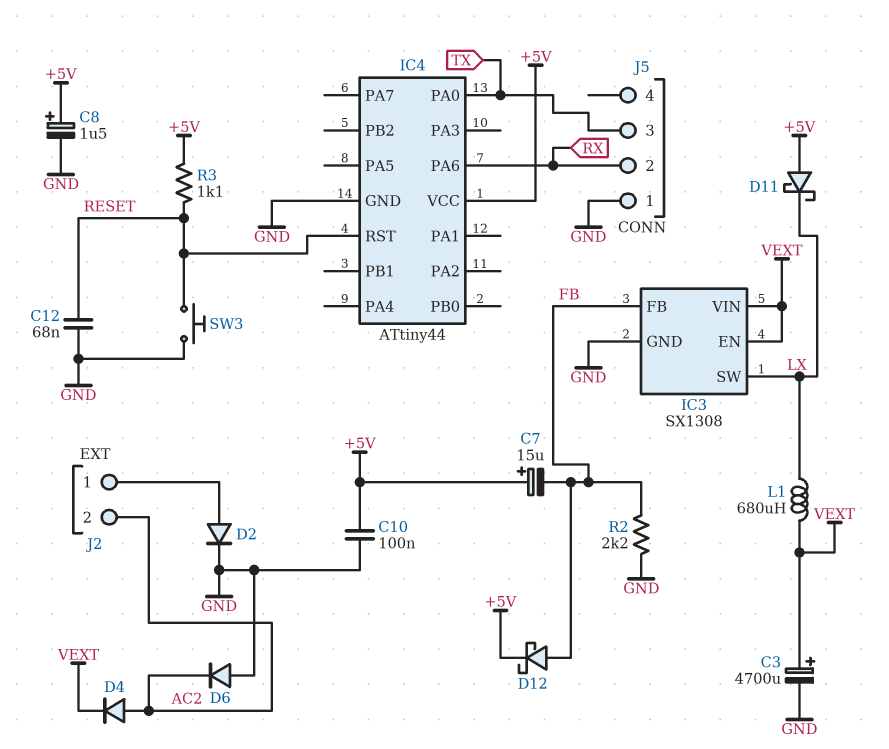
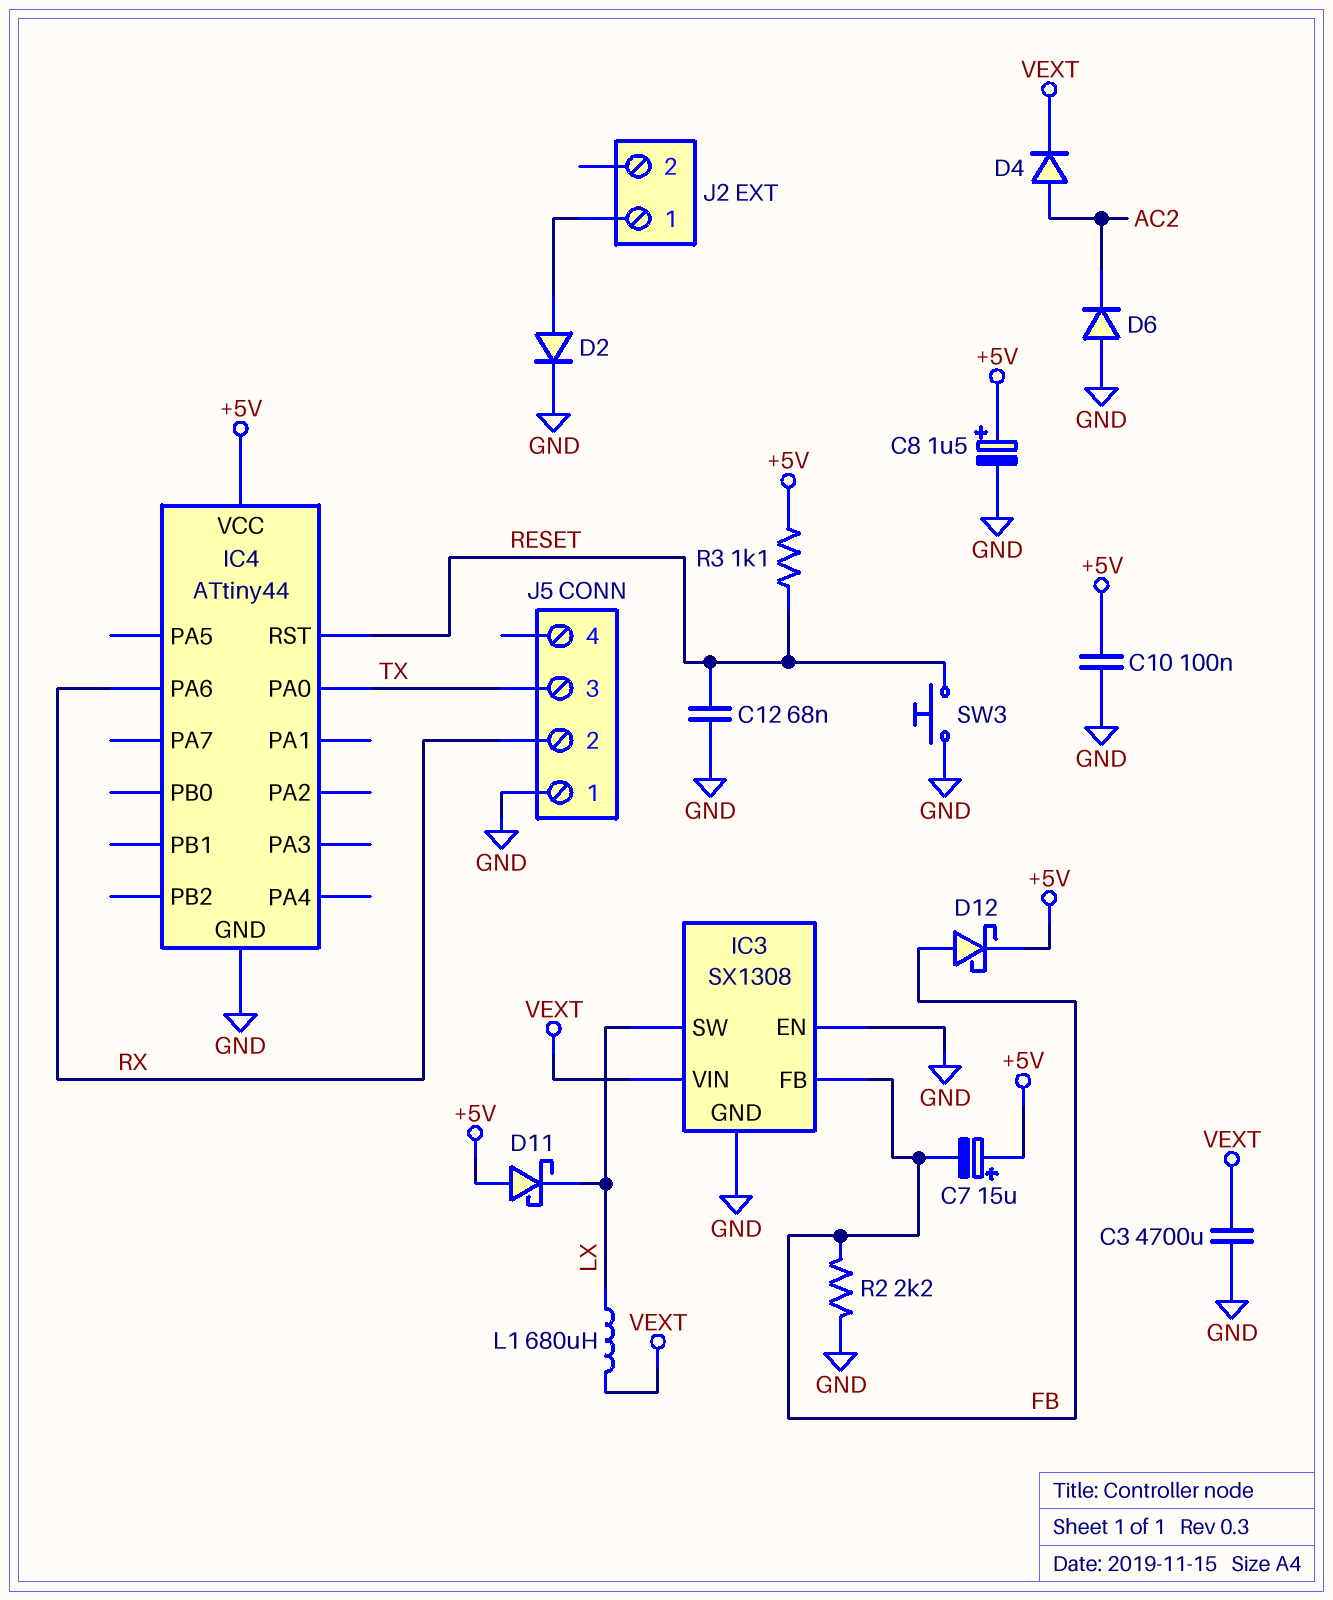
C3: 4700uF (plus VEXT, minus GND) -> 4700uF (GND, VEXT)
IC3 pin EN: VEXT -> GND
J2 pin 2: AC2 -> none

